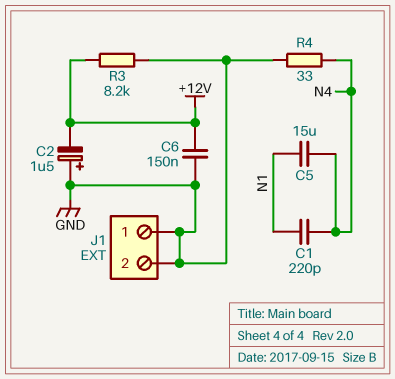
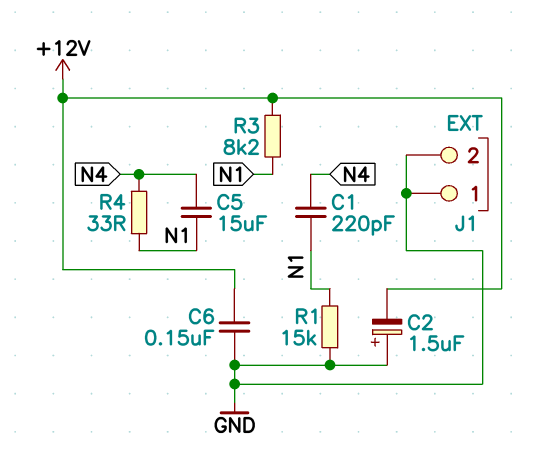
R1: none -> 15k (GND, N1)
R3: 8.2k (+12V, GND) -> 8.2k (+12V, N1)
R4: 33 (GND, N4) -> 33 (N1, N4)

